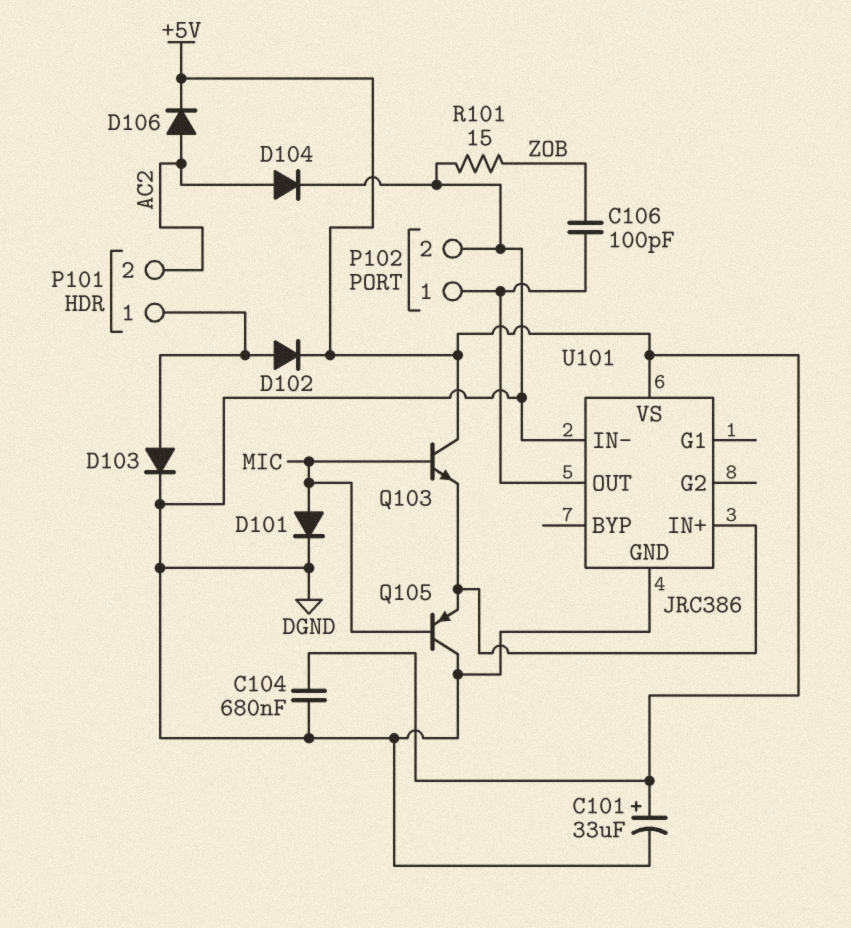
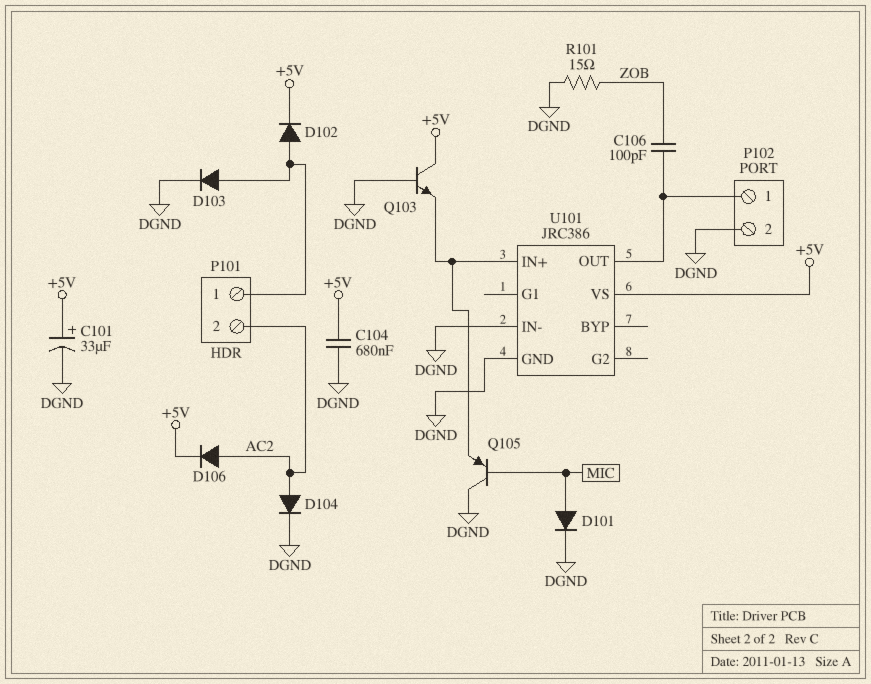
Q103: NPN (B MIC, C +5V, E U101/IN+) -> NPN (B DGND, C +5V, E U101/IN+)

